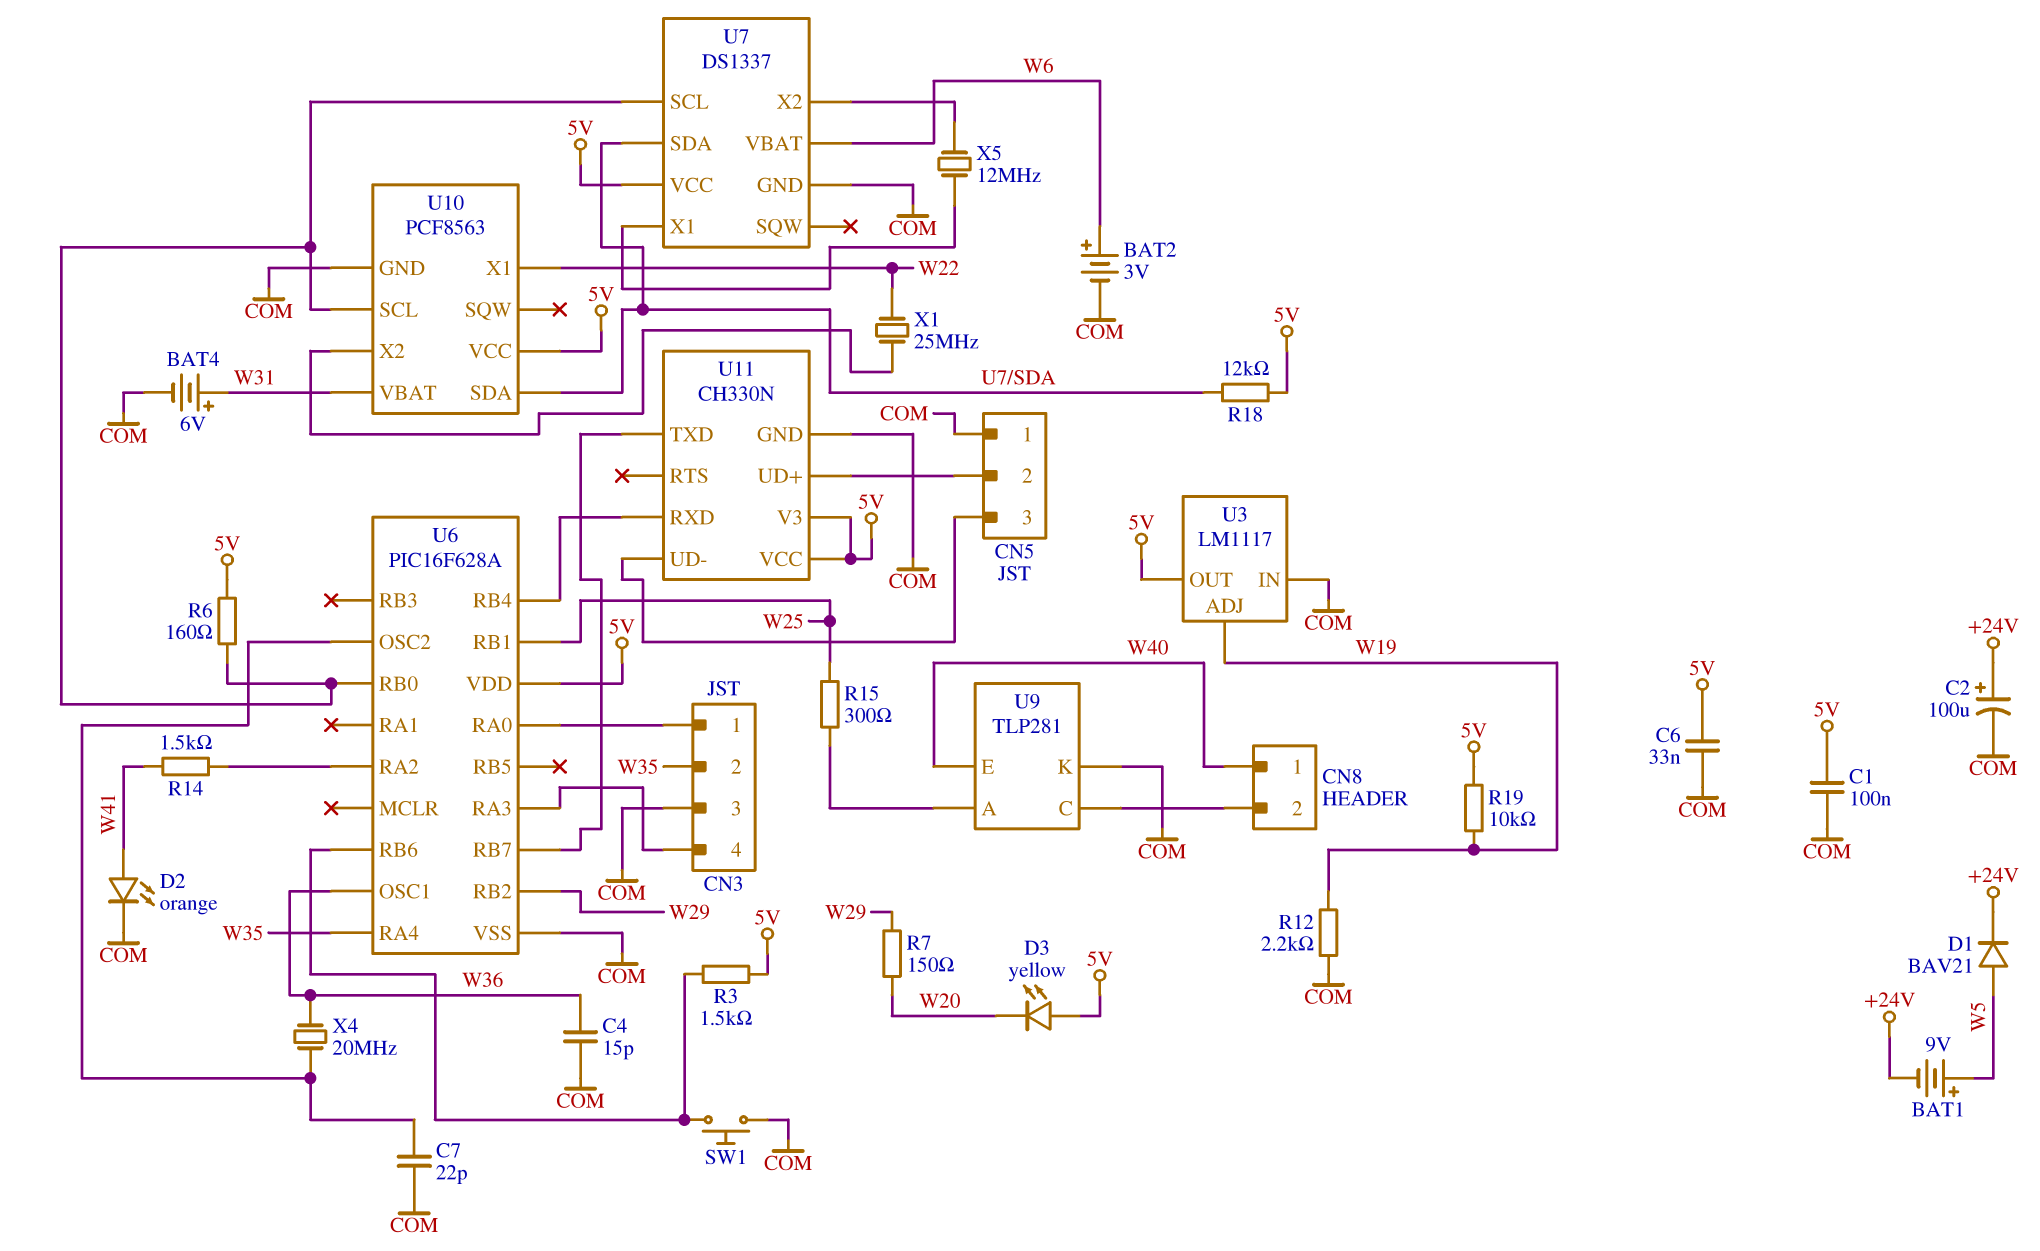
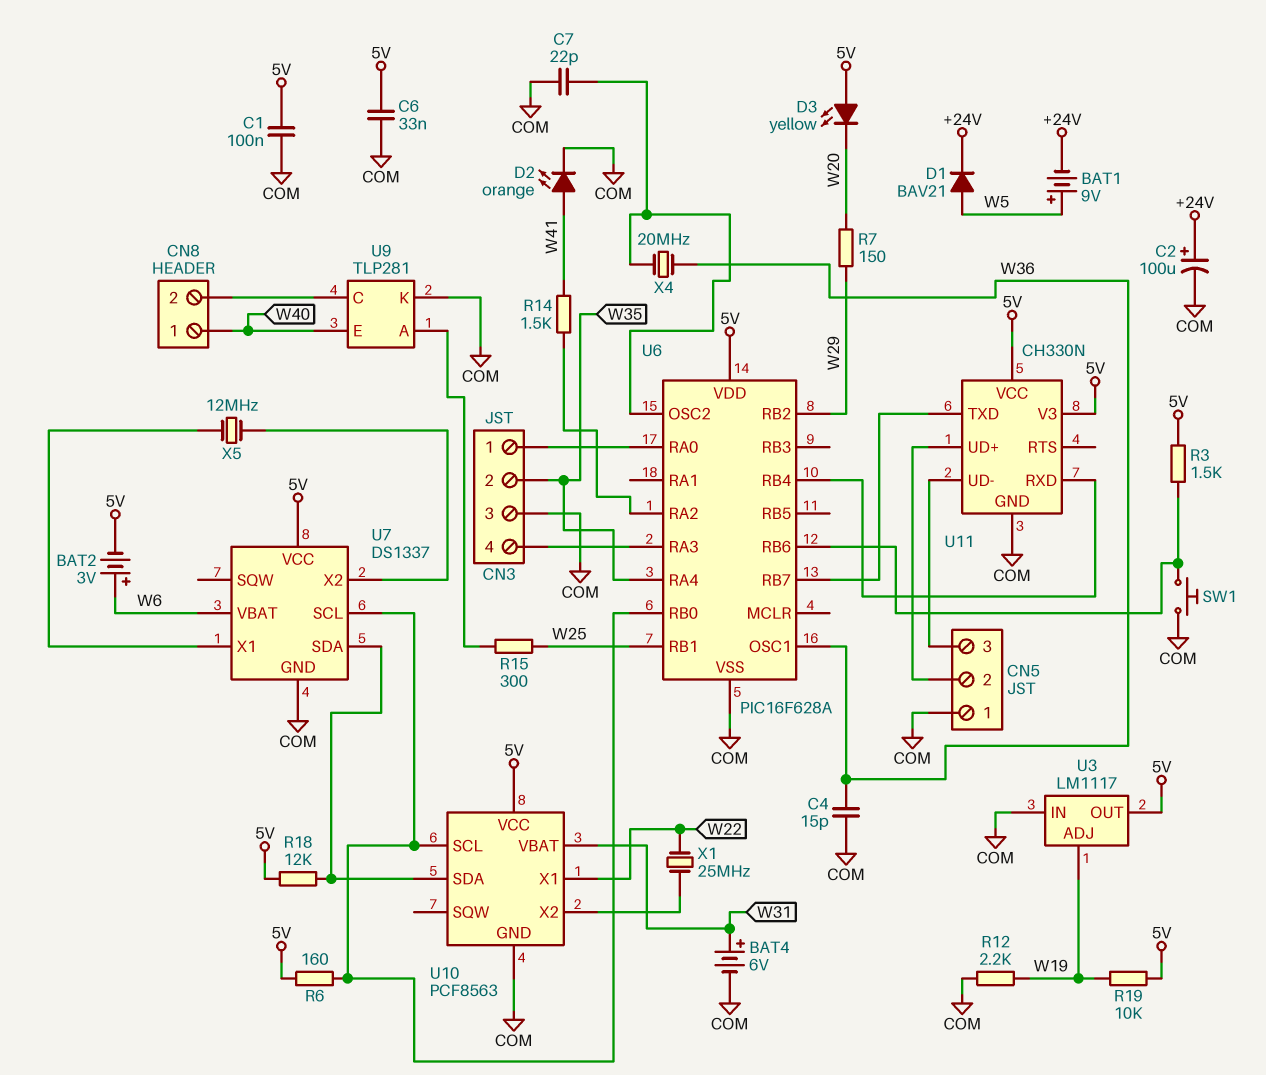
BAT2: 3V (plus W6, minus COM) -> 3V (plus W6, minus 5V)

